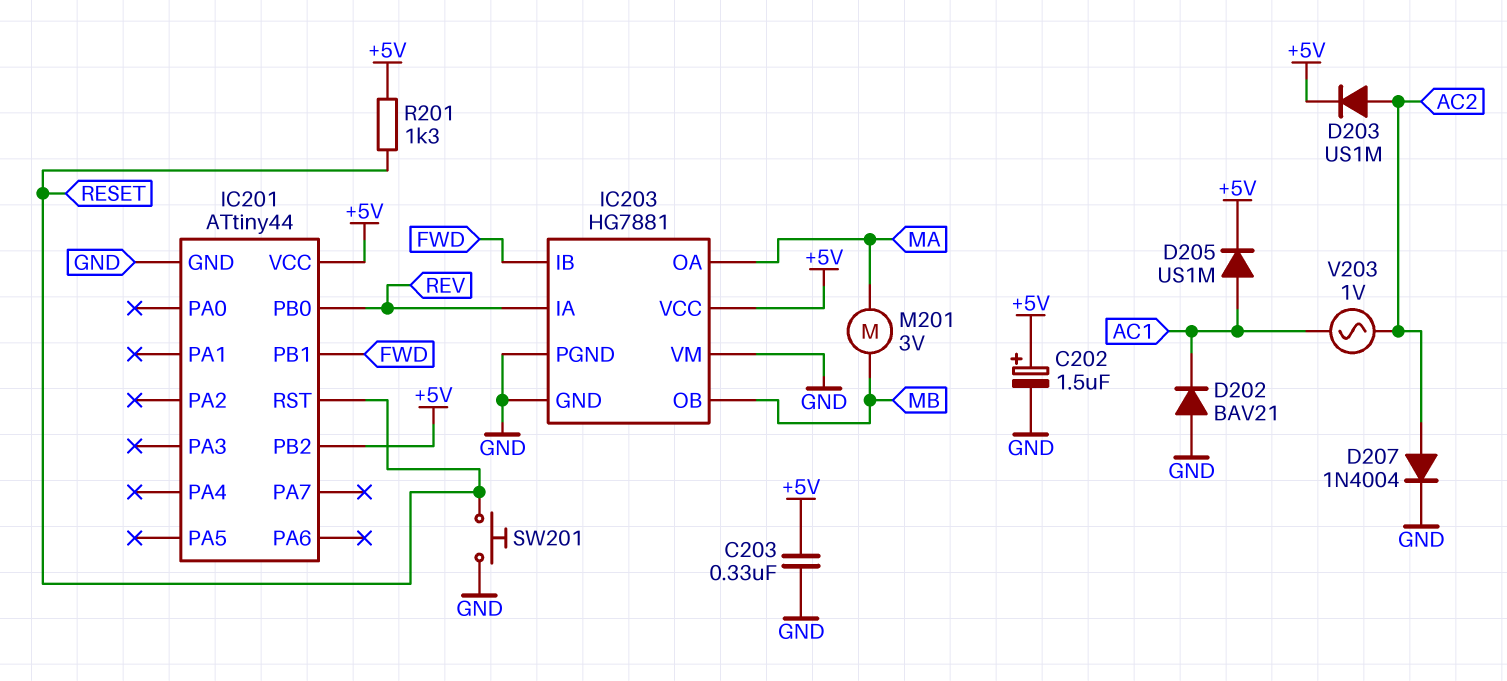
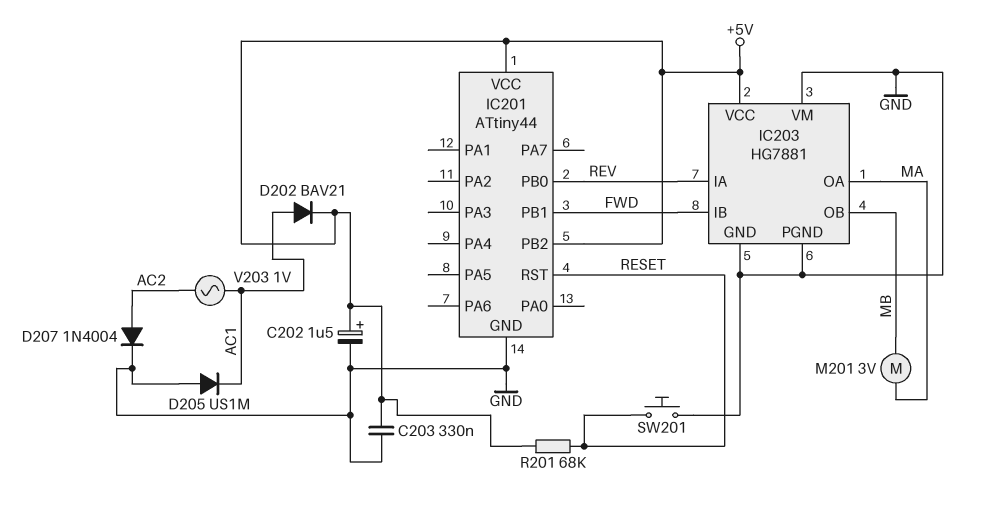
D202: diode BAV21 (A GND, K AC1) -> diode BAV21 (A AC1, K +5V)
D203: diode US1M (A AC2, K +5V) -> none
D205: diode US1M (A AC1, K +5V) -> diode US1M (A GND, K AC1)
R201: 1.3k (+5V, RESET) -> 68k (+5V, RESET)

